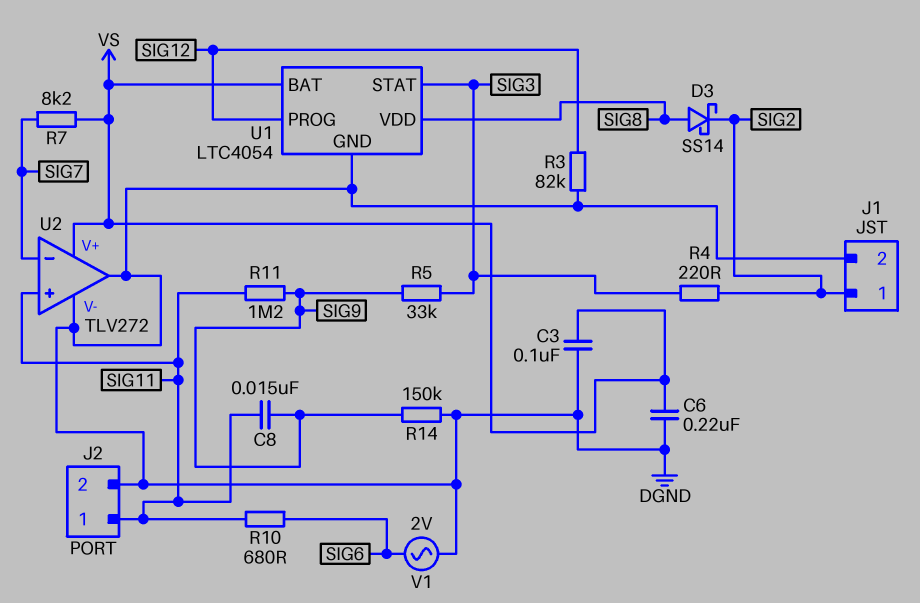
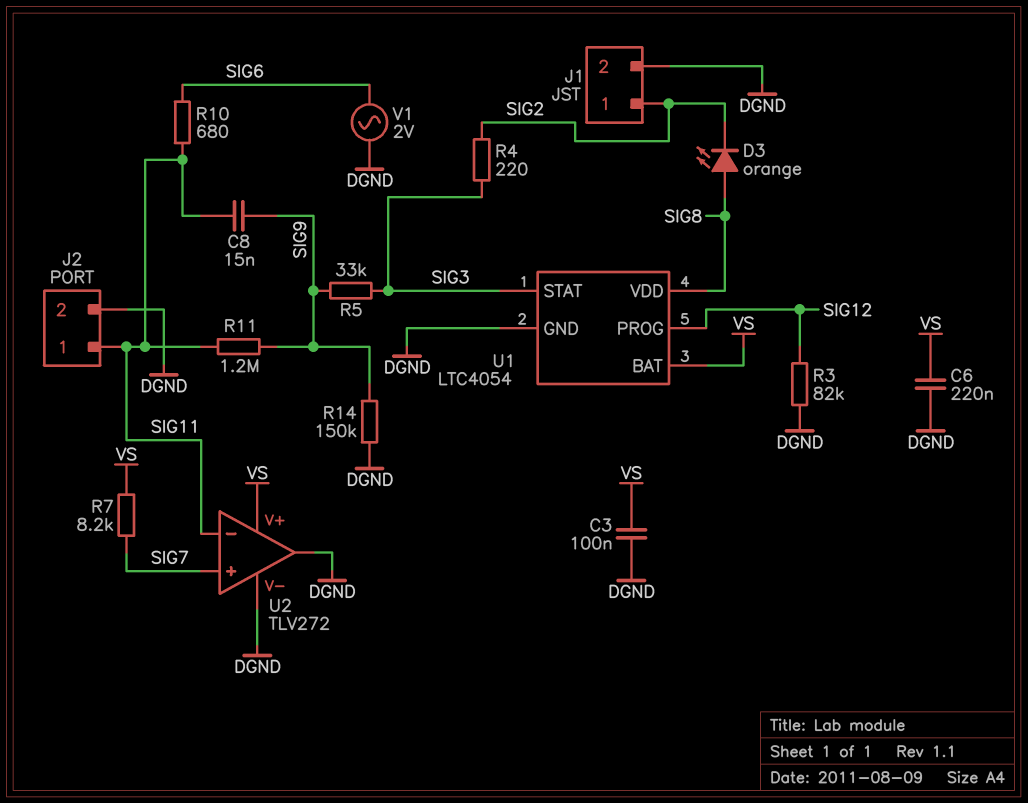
D3: schottky SS14 (A SIG8, K SIG2) -> LED orange (A SIG8, K SIG2)
U2 pin in+: SIG11 -> SIG7
U2 pin in-: SIG7 -> SIG11

